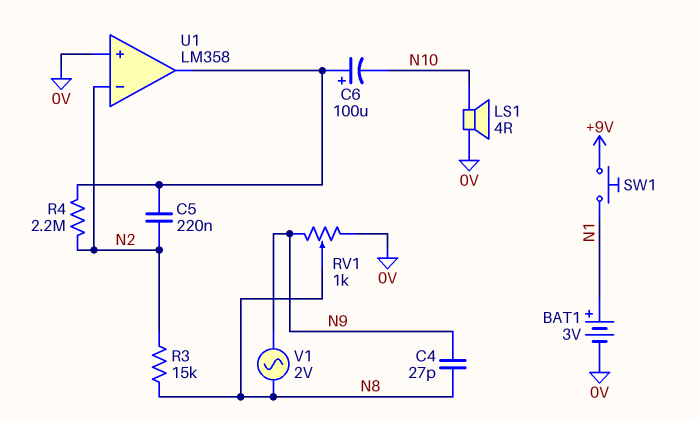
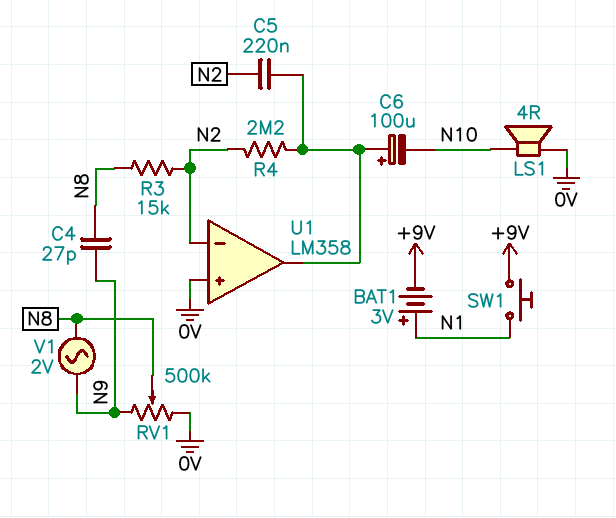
BAT1: 3V (plus N1, minus 0V) -> 3V (plus N1, minus +9V)
RV1: 1k (0V, N9, wiper N8) -> 500k (0V, N9, wiper N8)

